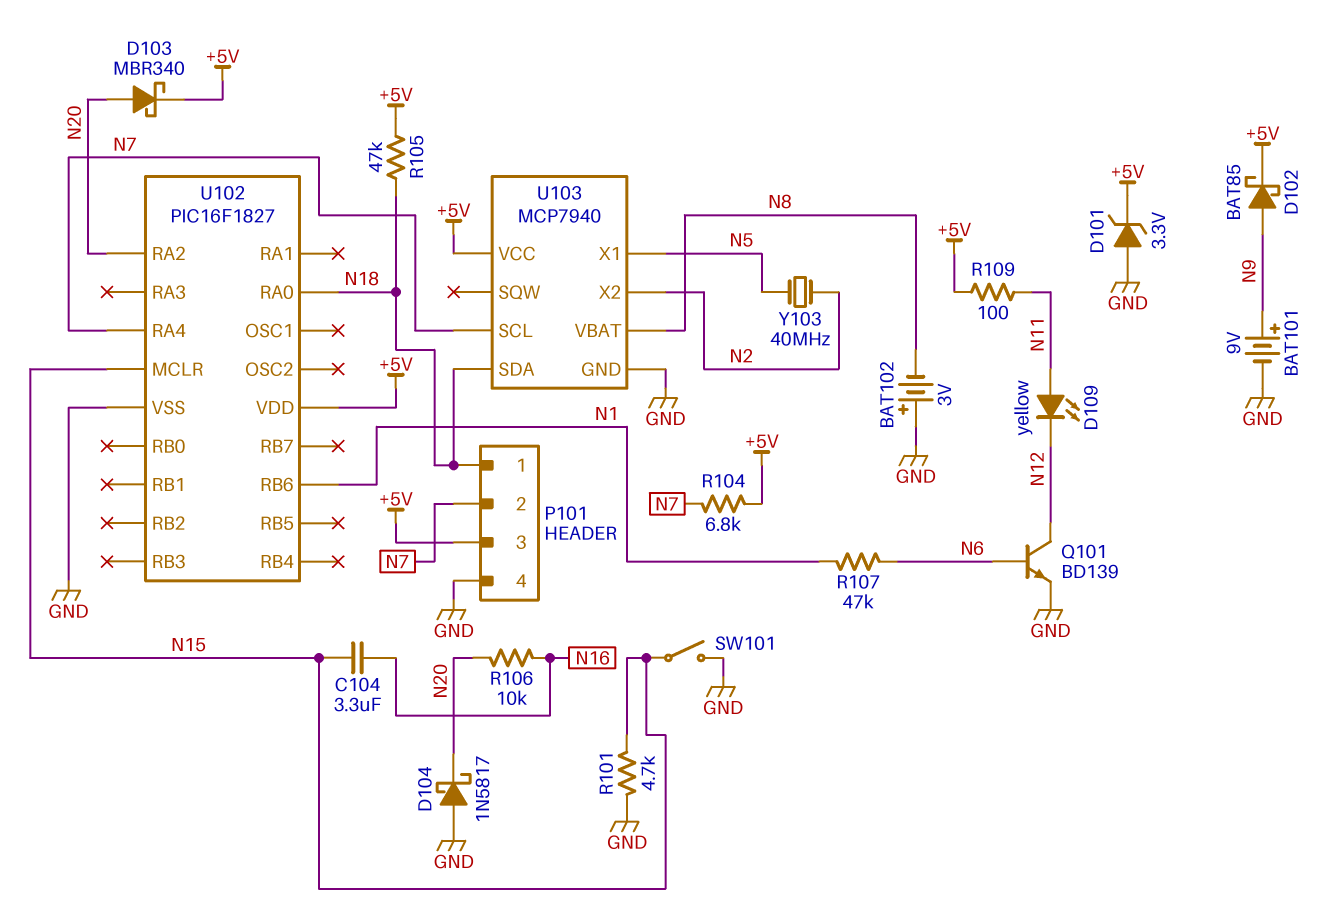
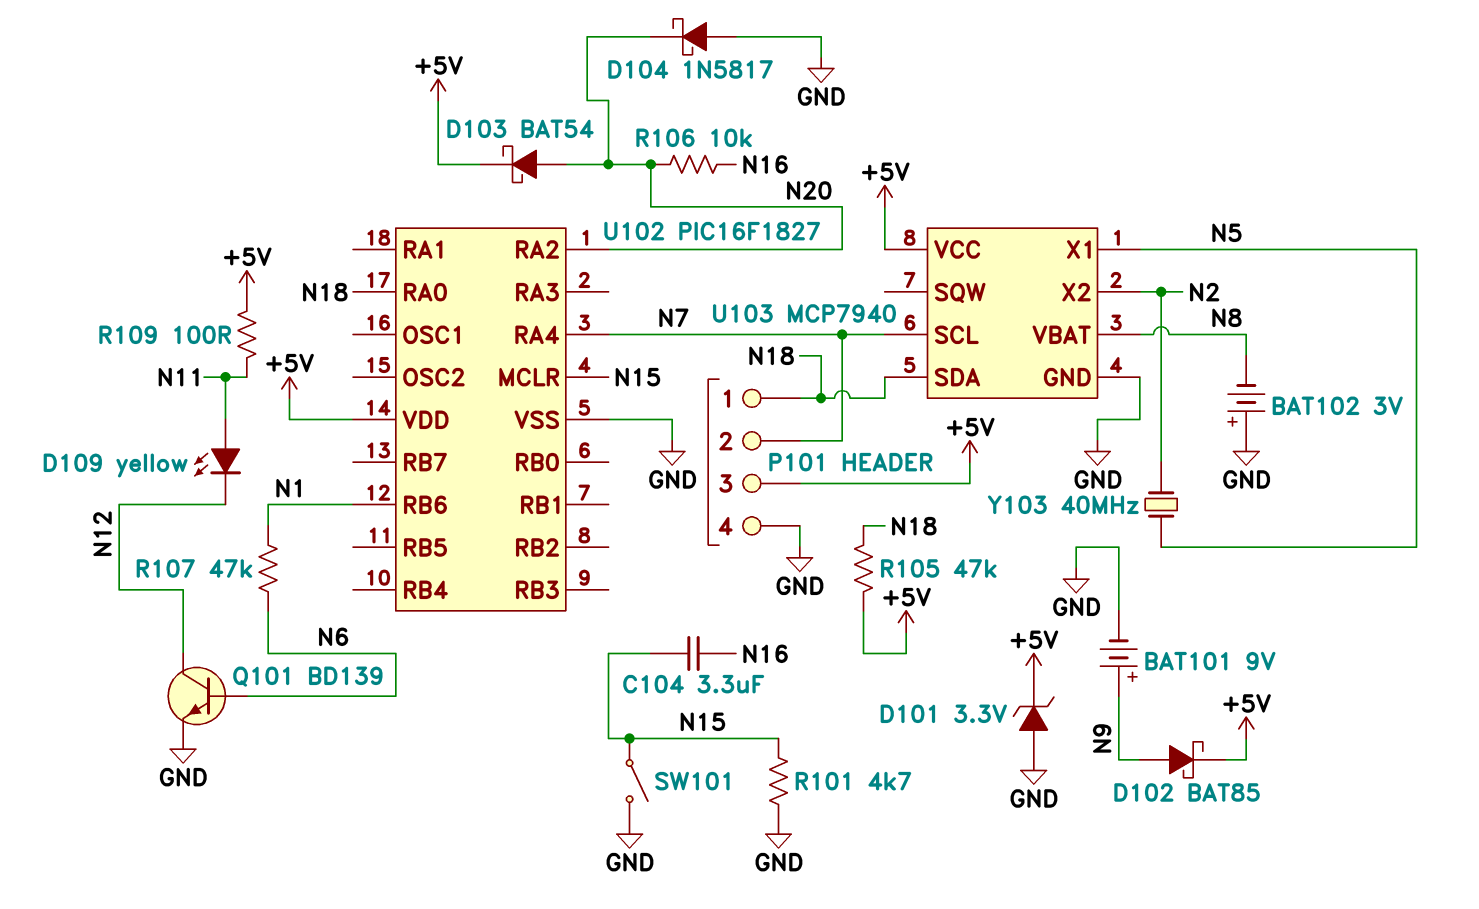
D103: schottky MBR340 (A N20, K +5V) -> schottky BAT54 (A N20, K +5V)
R104: 6.8k (+5V, N7) -> none

